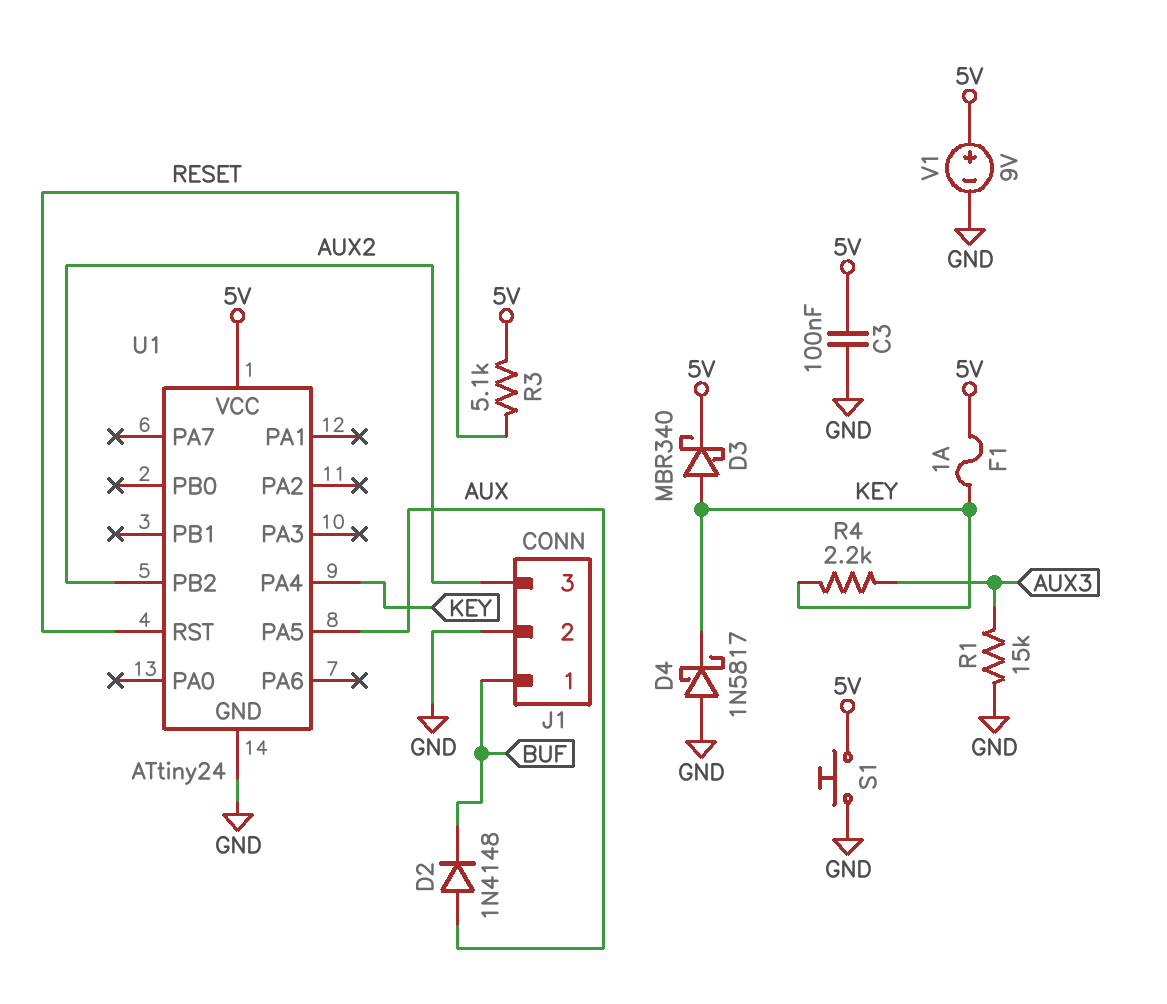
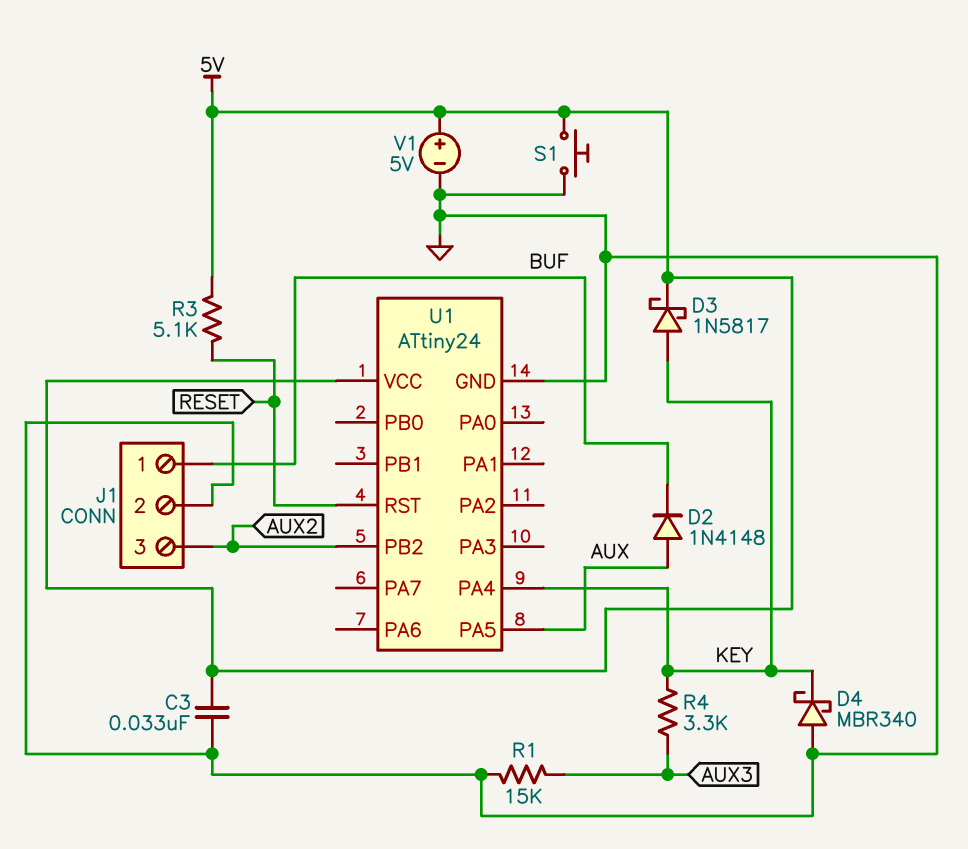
C3: 100nF (5V, GND) -> 33nF (5V, GND)
D3: schottky MBR340 (A KEY, K 5V) -> schottky 1N5817 (A KEY, K 5V)
D4: schottky 1N5817 (A GND, K KEY) -> schottky MBR340 (A GND, K KEY)
F1: 1A (5V, KEY) -> none
R4: 2.2k (AUX3, KEY) -> 3.3k (AUX3, KEY)
V1: 9V (plus 5V, minus GND) -> 5V (plus 5V, minus GND)

